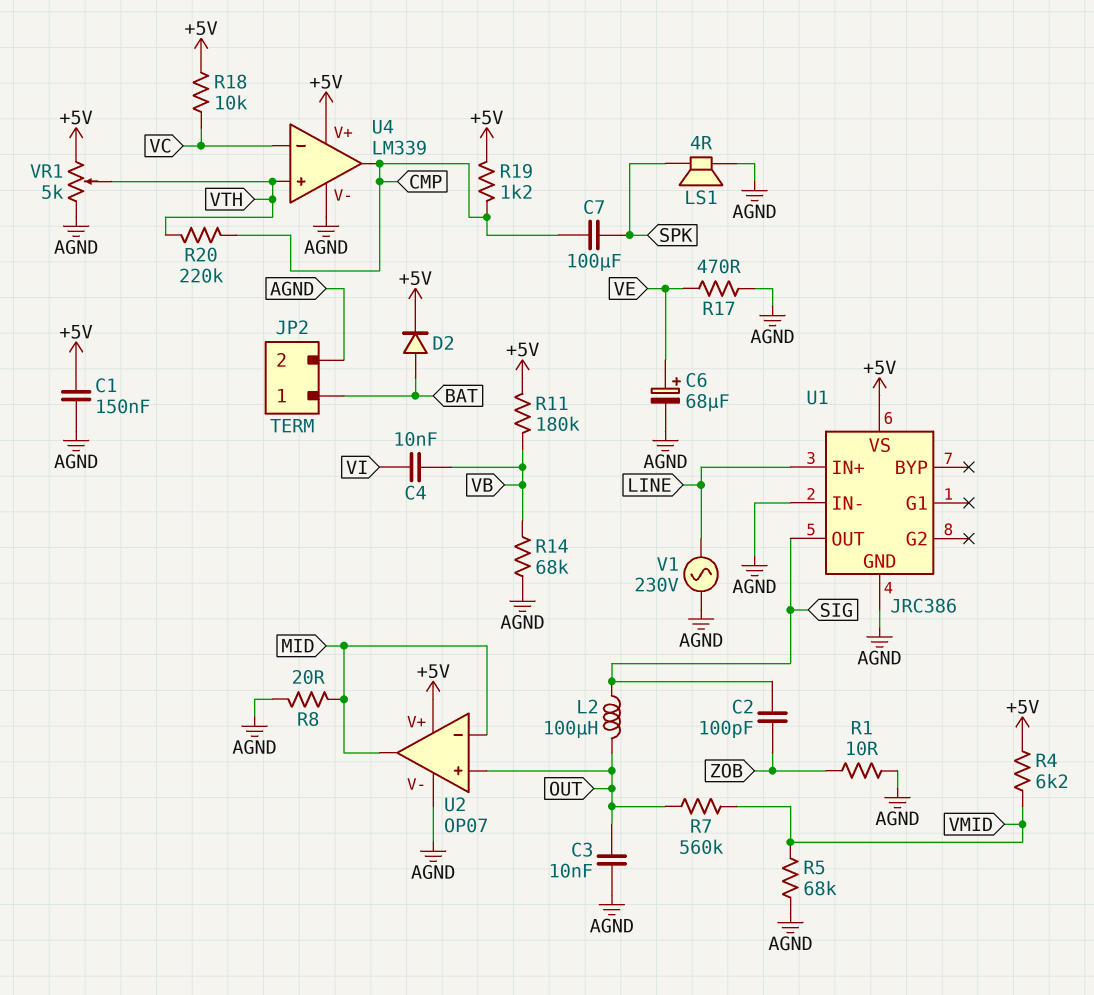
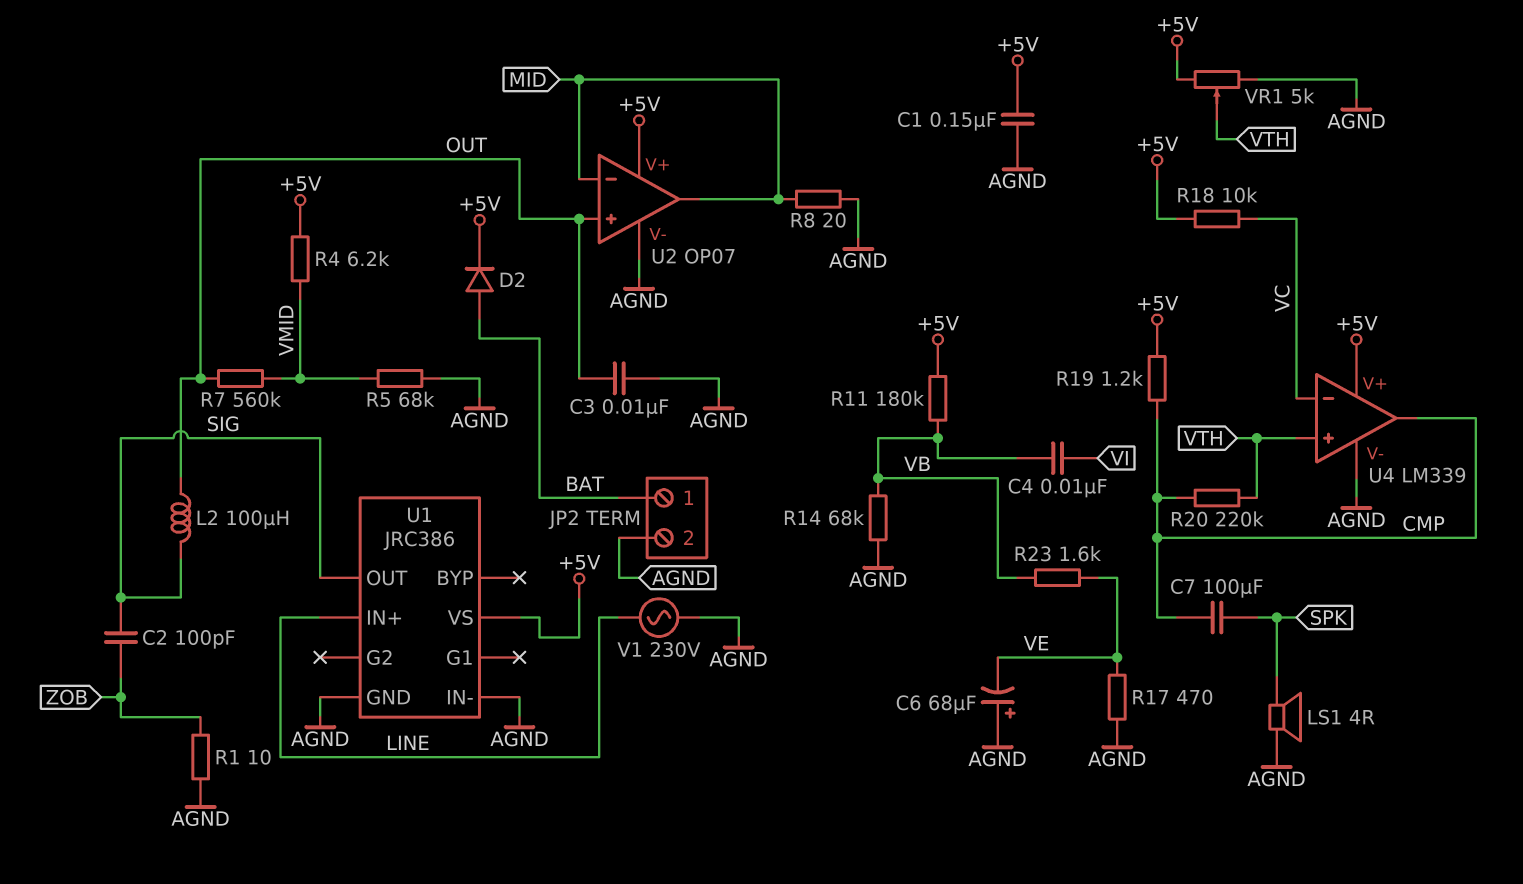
C6: 68uF (plus VE, minus AGND) -> 68uF (plus AGND, minus VE)
R23: none -> 1.6k (VB, VE)

